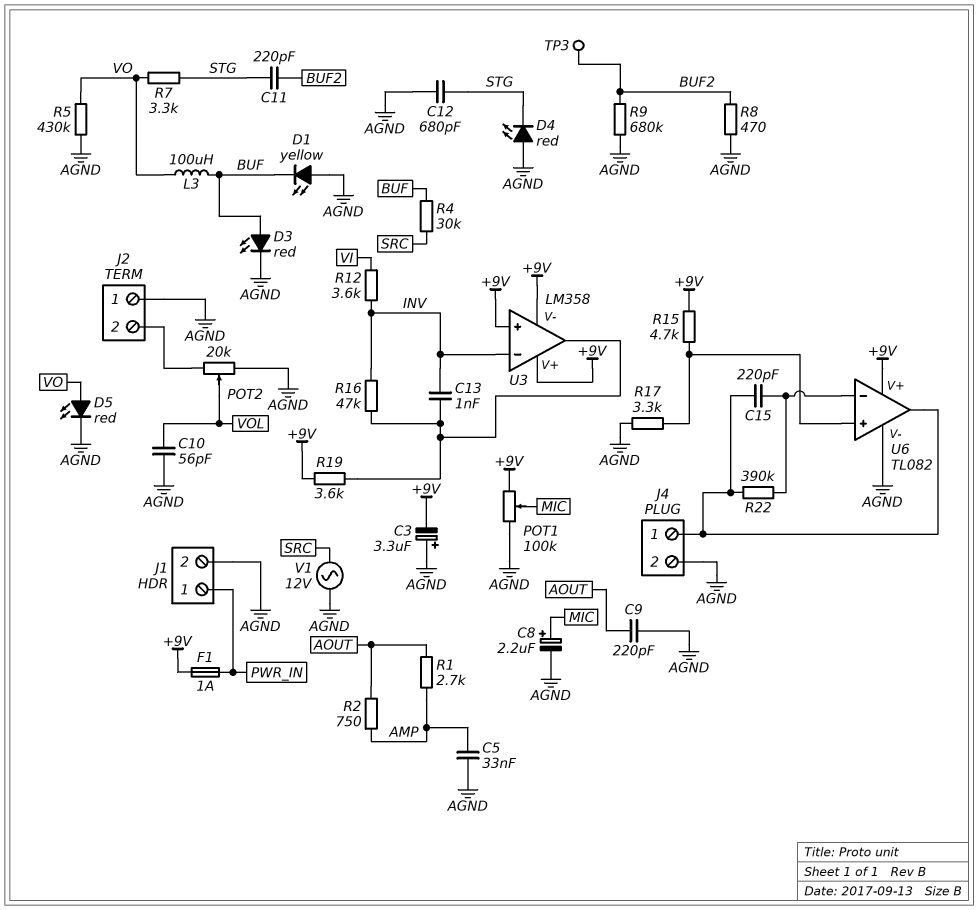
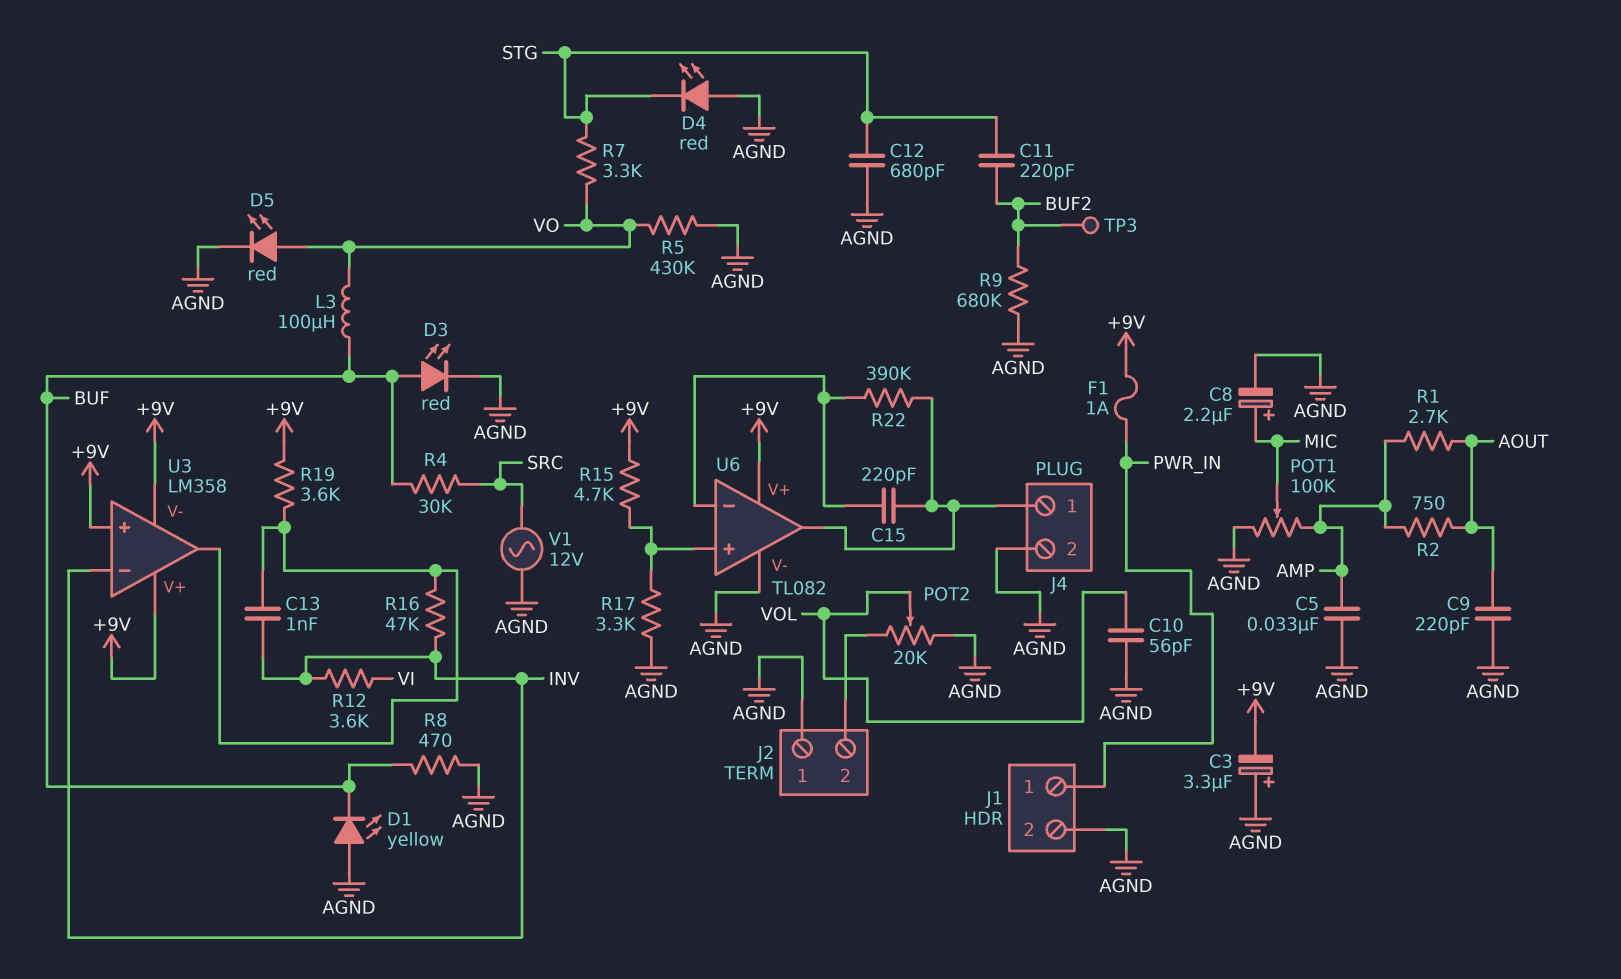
POT1: 100k (+9V, AGND, wiper MIC) -> 100k (AGND, AMP, wiper MIC)
R8: 470 (AGND, BUF2) -> 470 (AGND, BUF)

